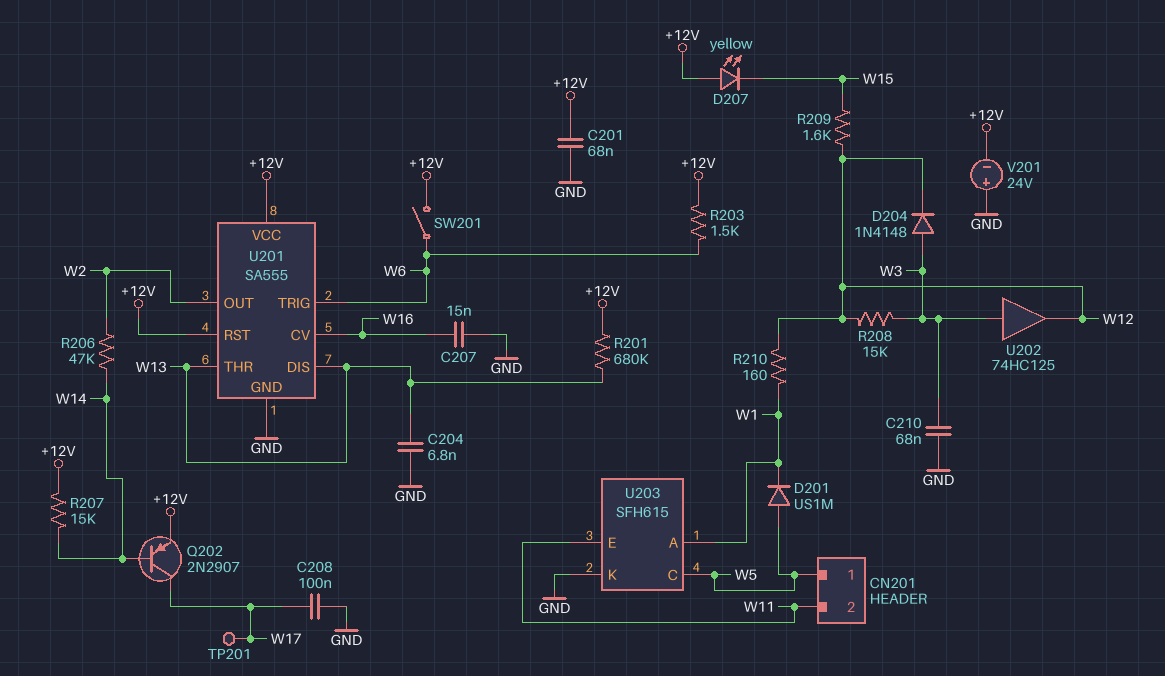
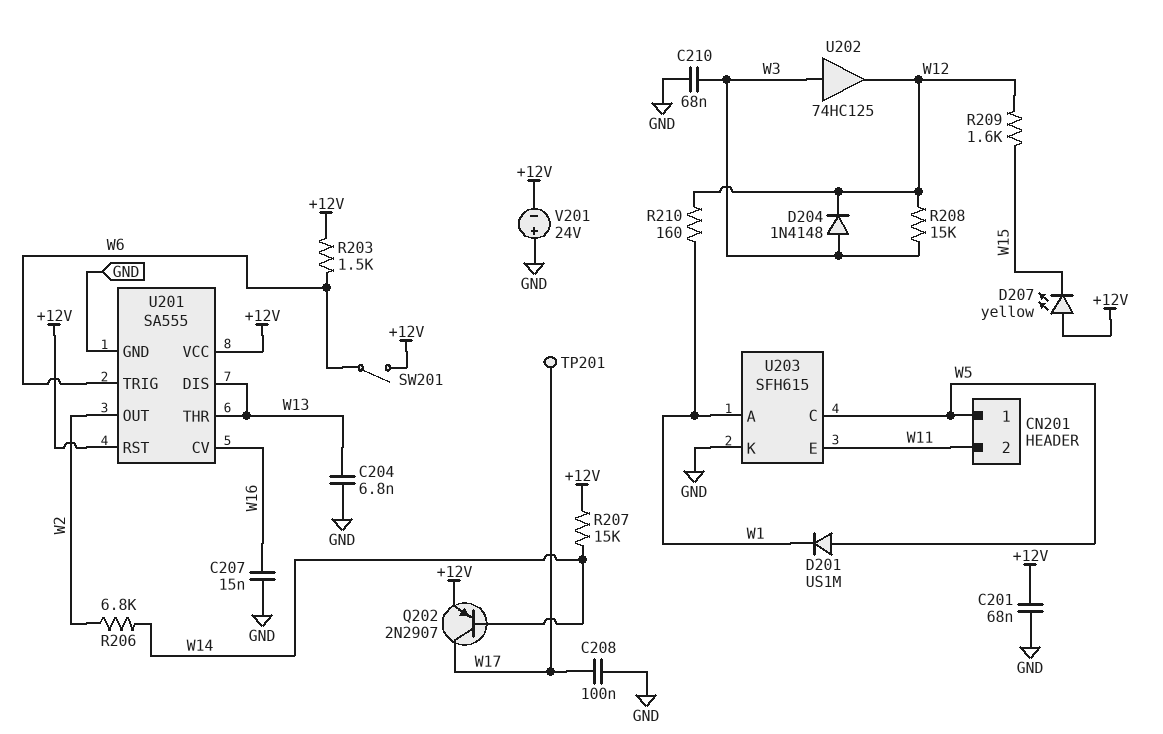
R201: 680k (+12V, W13) -> none
R206: 47k (W2, W14) -> 6.8k (W2, W14)

